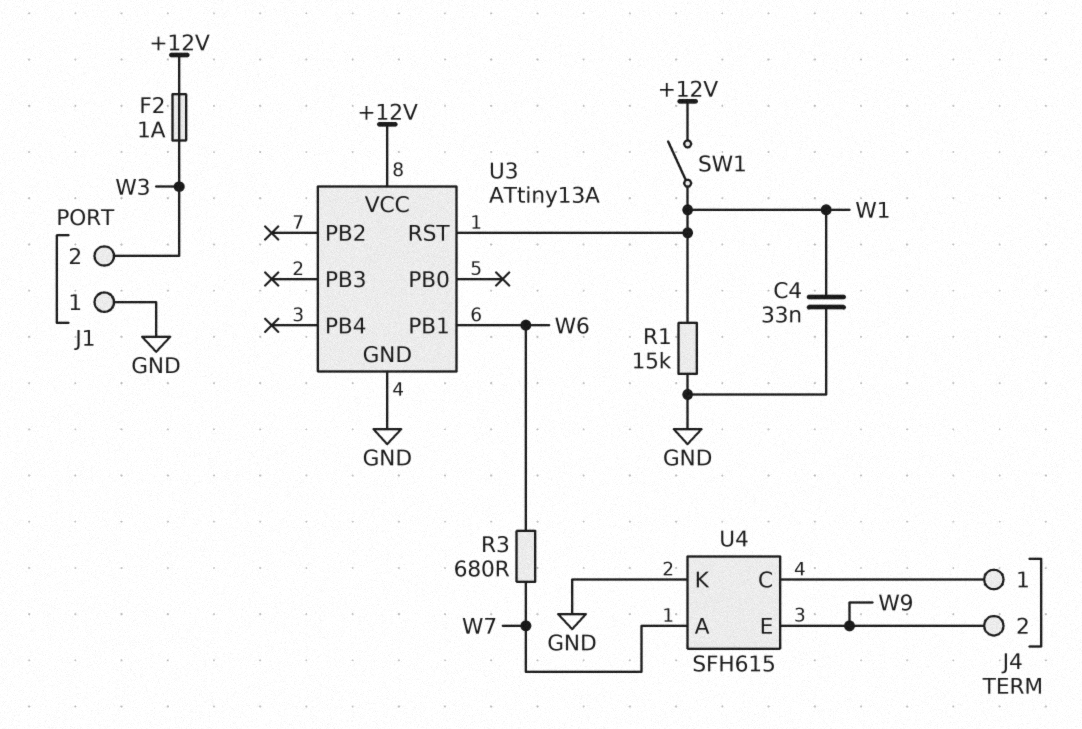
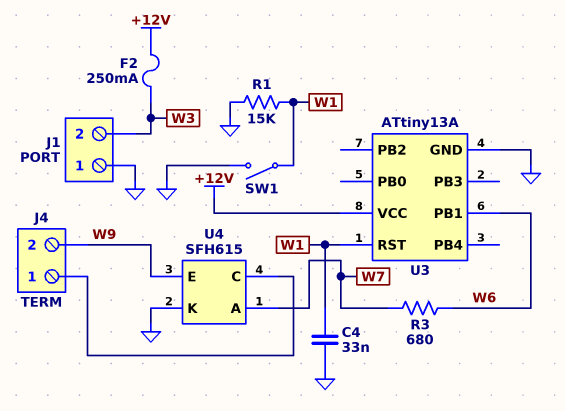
F2: 1A (+12V, W3) -> 250mA (+12V, W3)
SW1: switch (+12V, W1) -> switch (GND, W1)

